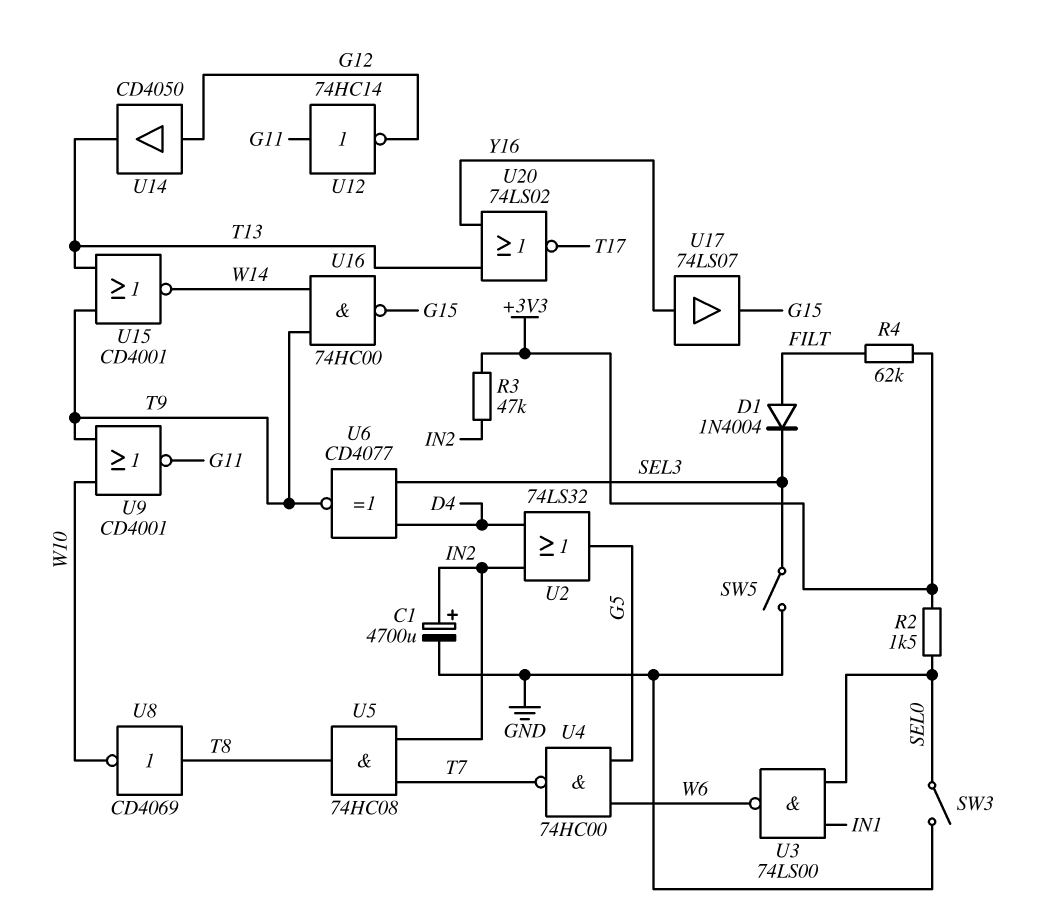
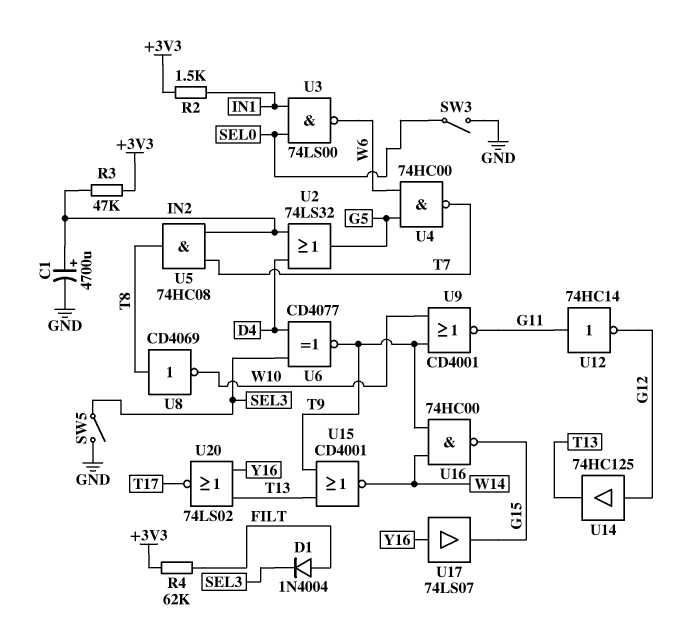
R2: 1.5k (+3V3, SEL0) -> 1.5k (+3V3, IN1)
U14: buffer CD4050 (in G12, out T13) -> buffer 74HC125 (in G12, out T13)

